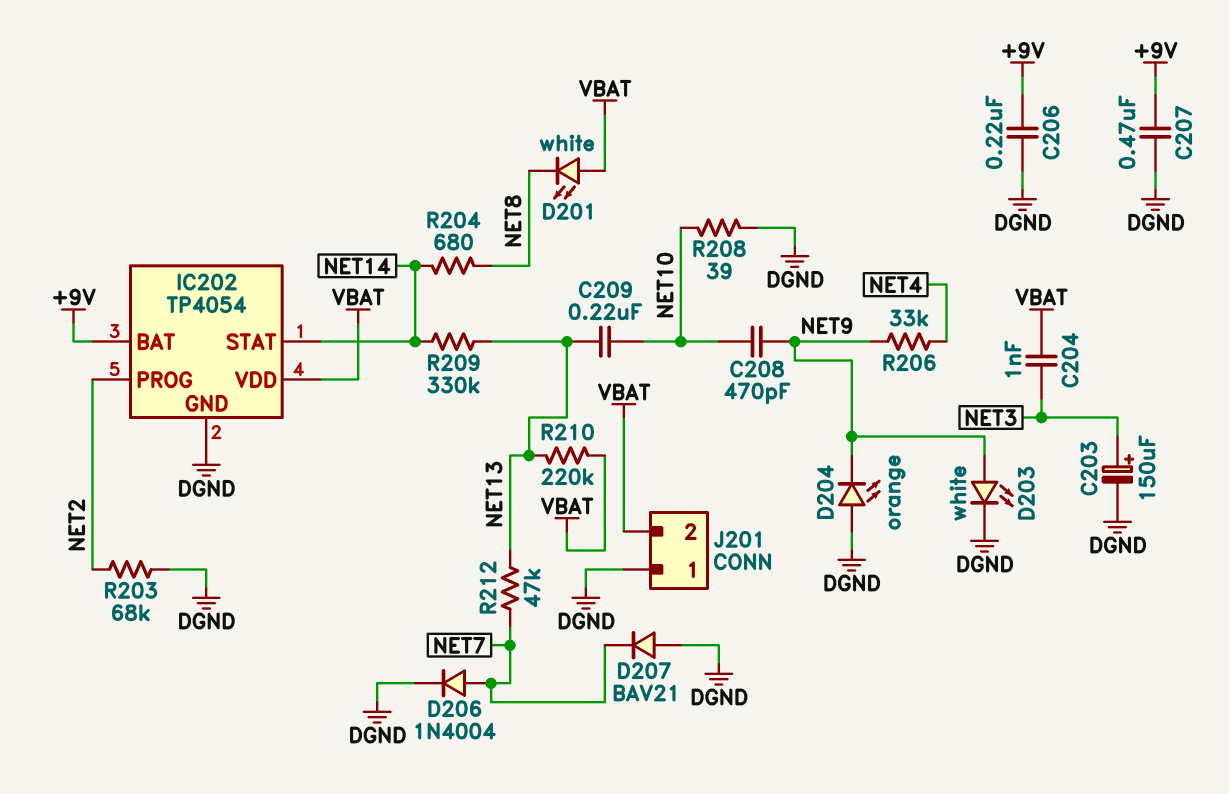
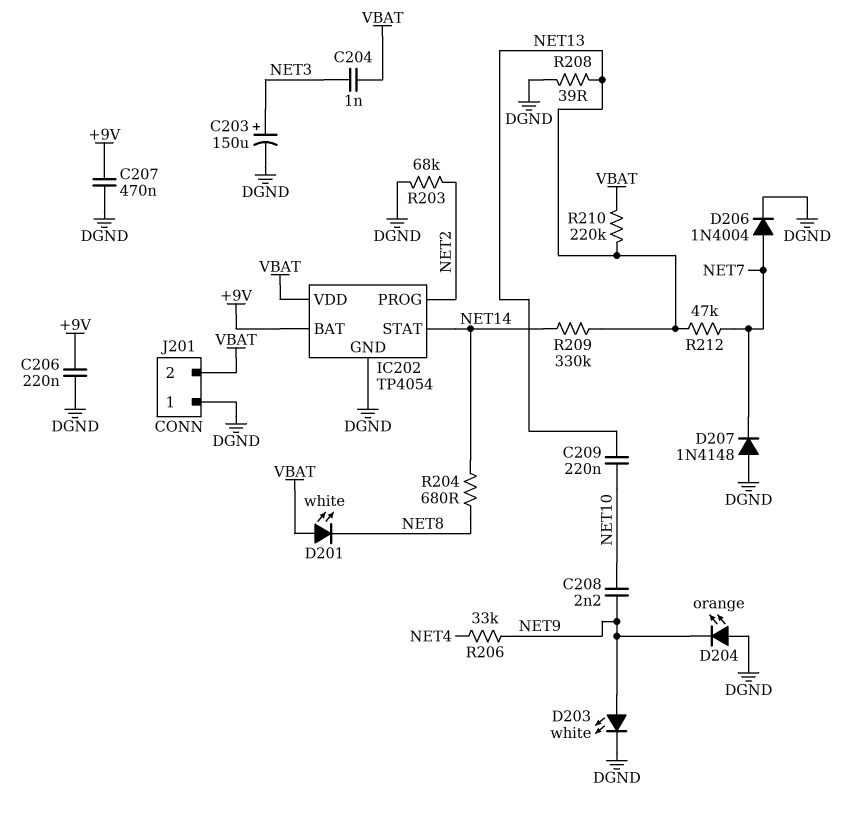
C208: 470pF (NET9, NET10) -> 2.2nF (NET9, NET10)
D207: diode BAV21 (A DGND, K NET7) -> diode 1N4148 (A DGND, K NET7)
R208: 39 (DGND, NET10) -> 39 (DGND, NET13)

